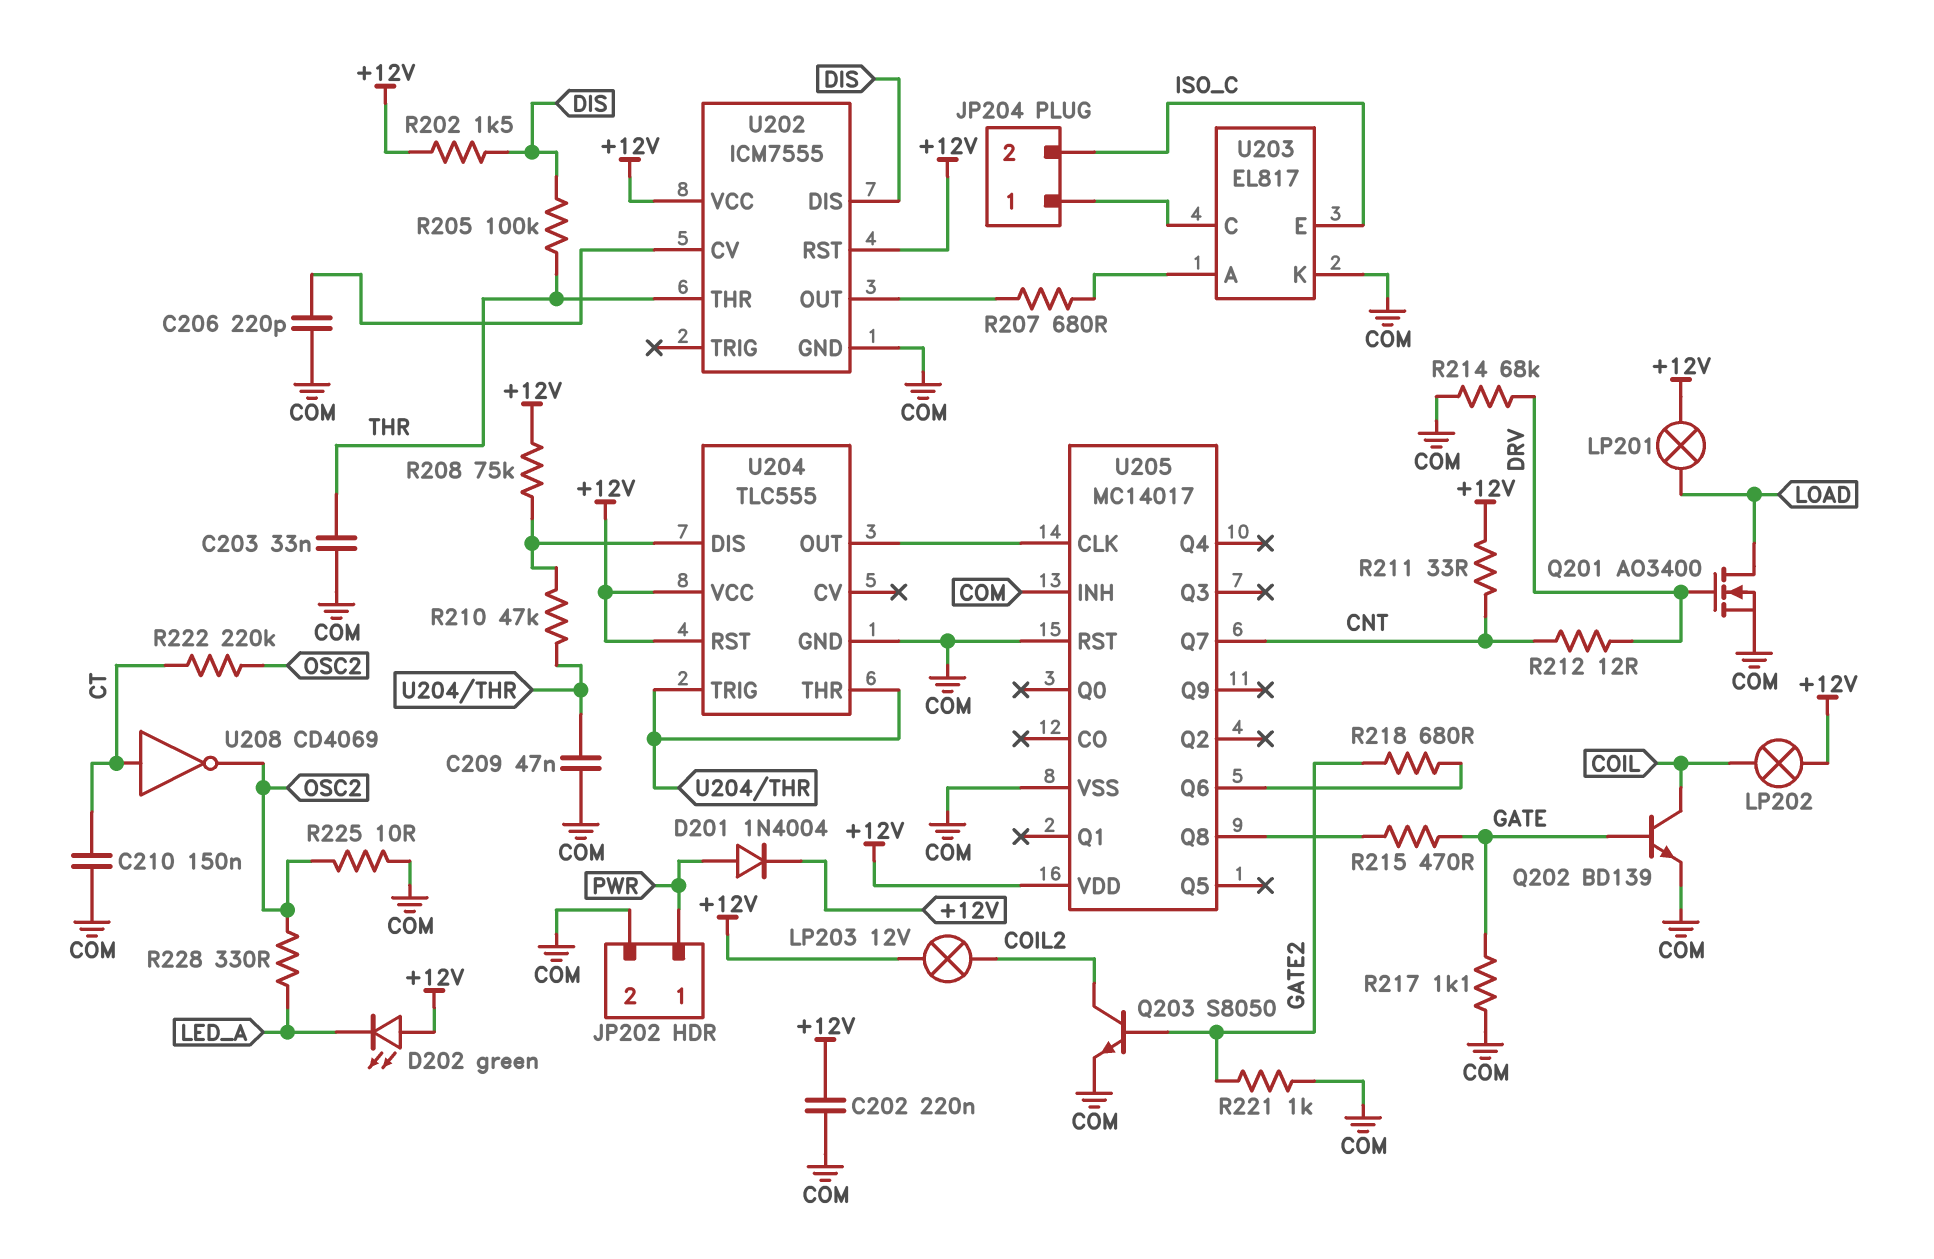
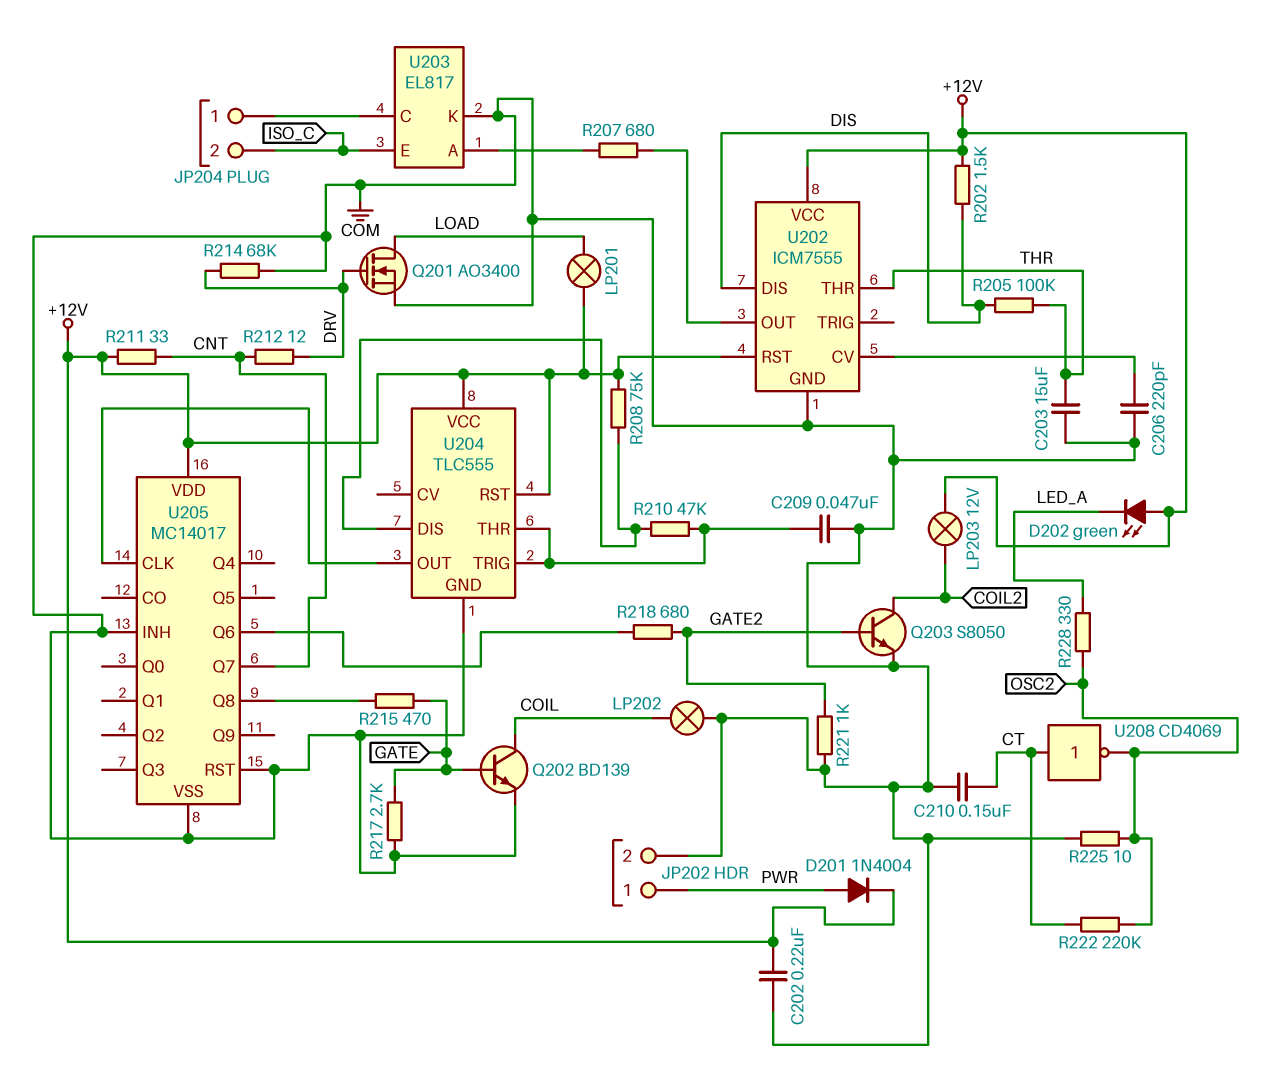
C203: 33nF (COM, THR) -> 15uF (COM, THR)
LP202: lamp (+12V, COIL) -> lamp (COIL, COM)
R217: 1.1k (COM, GATE) -> 2.7k (COM, GATE)

